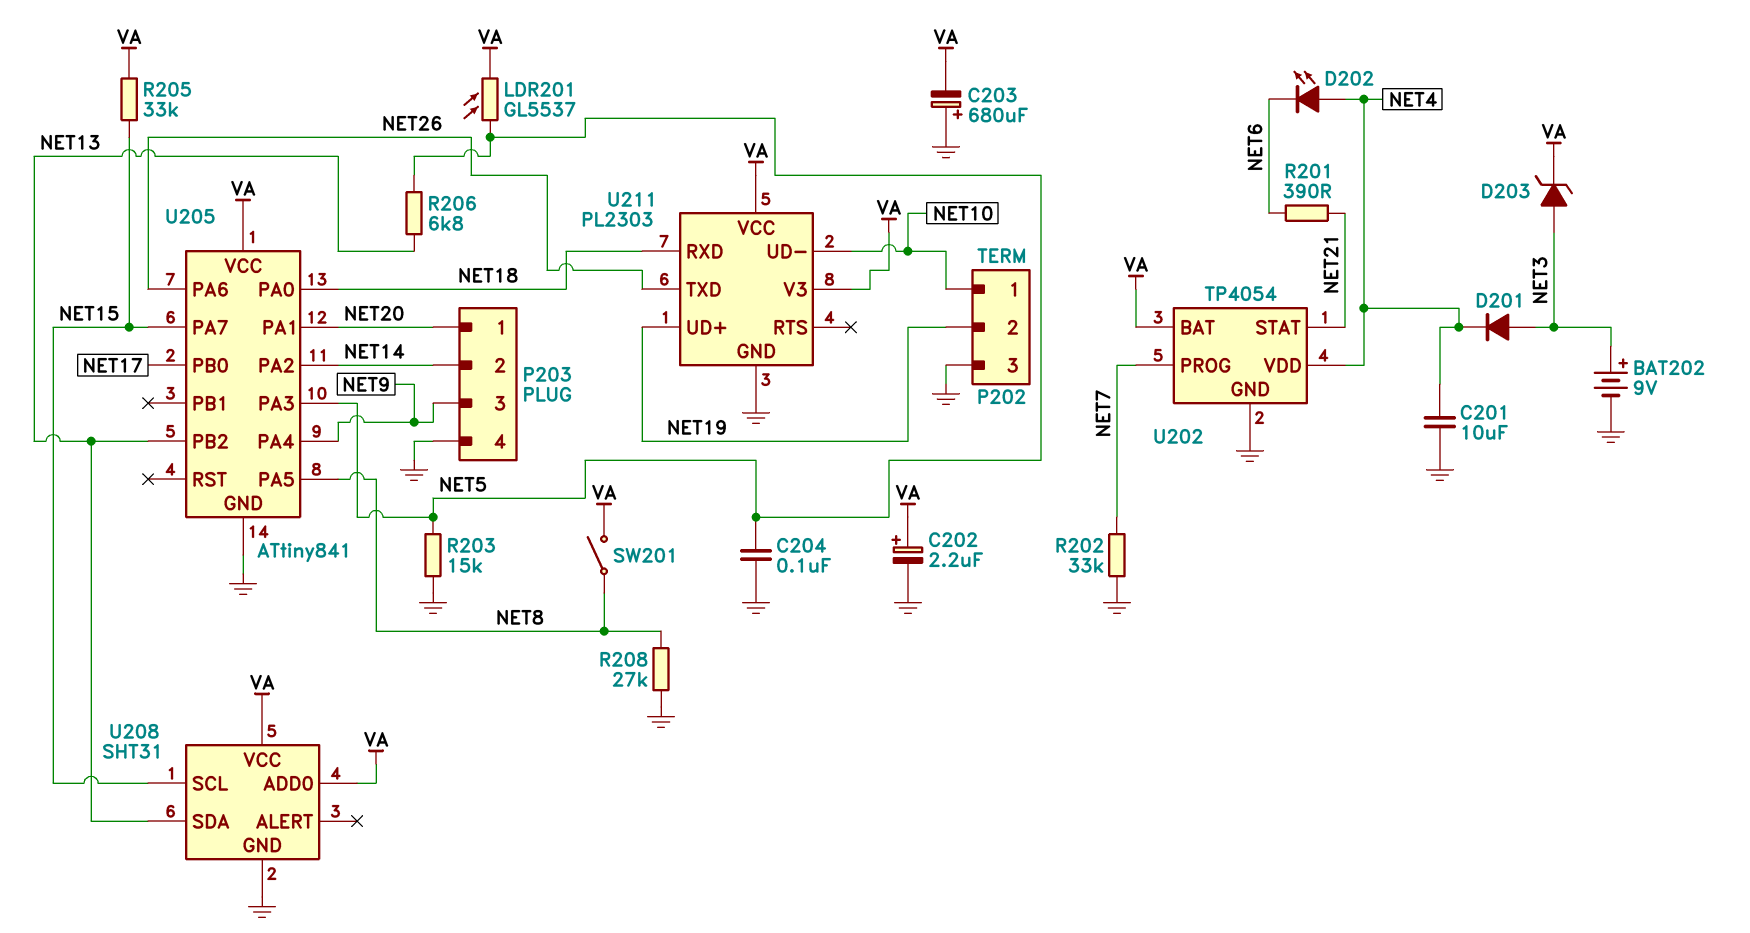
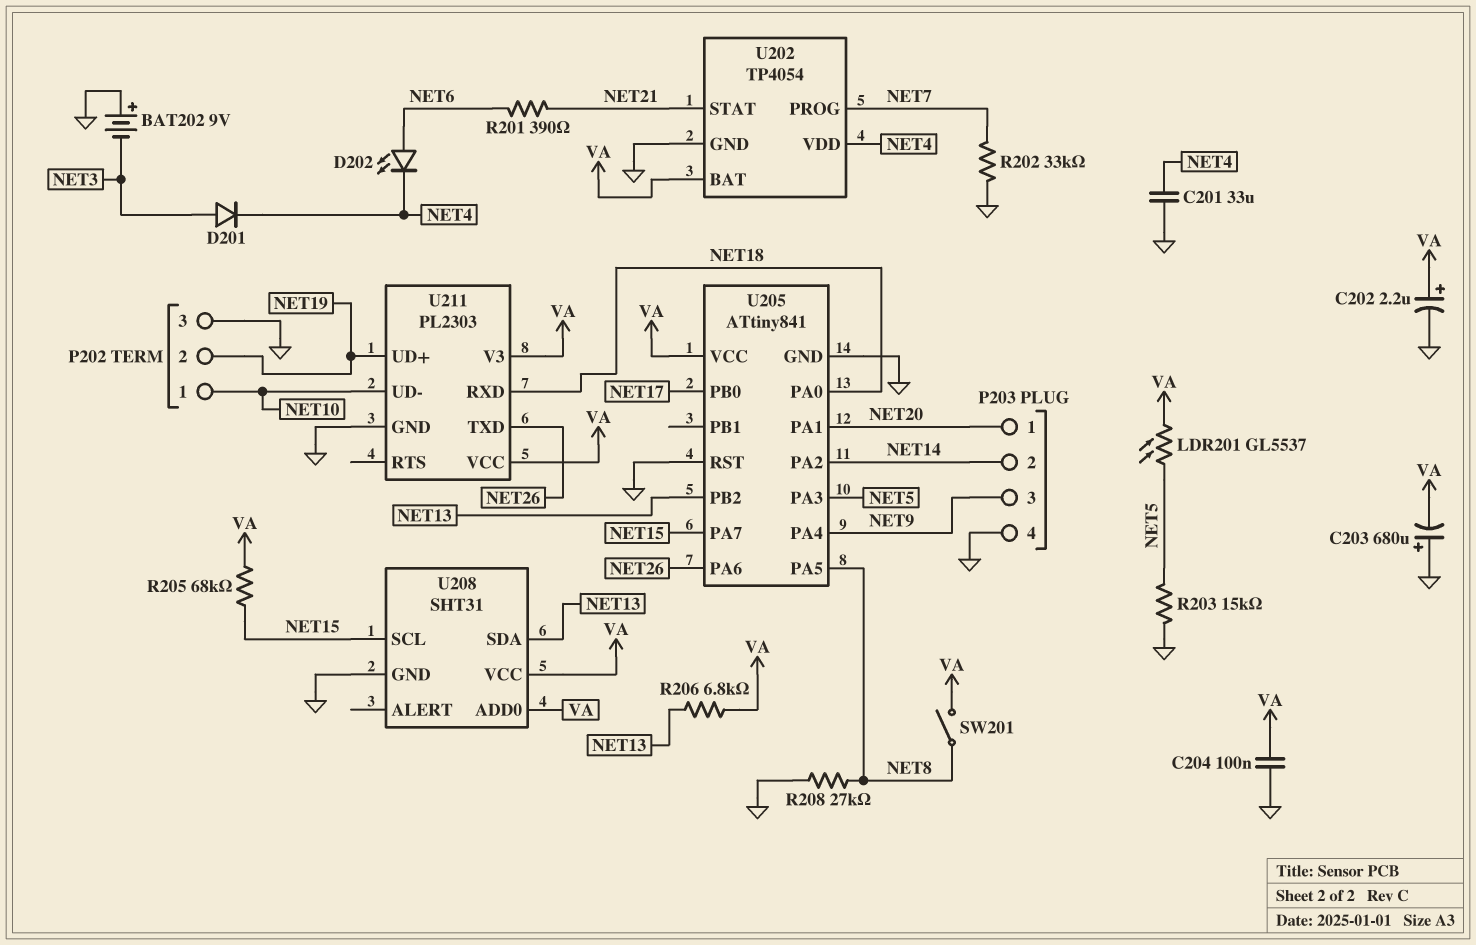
BAT202: 9V (plus NET3, minus GND) -> 9V (plus GND, minus NET3)
C201: 10uF (GND, NET4) -> 33uF (GND, NET4)
C204: 100nF (GND, NET5) -> 100nF (GND, VA)
D202: LED (A NET4, K NET6) -> LED (A NET6, K NET4)
D203: zener (A NET3, K VA) -> none
R205: 33k (NET15, VA) -> 68k (NET15, VA)
R206: 6.8k (NET5, NET13) -> 6.8k (NET13, VA)
U205 pin RST: none -> GND

